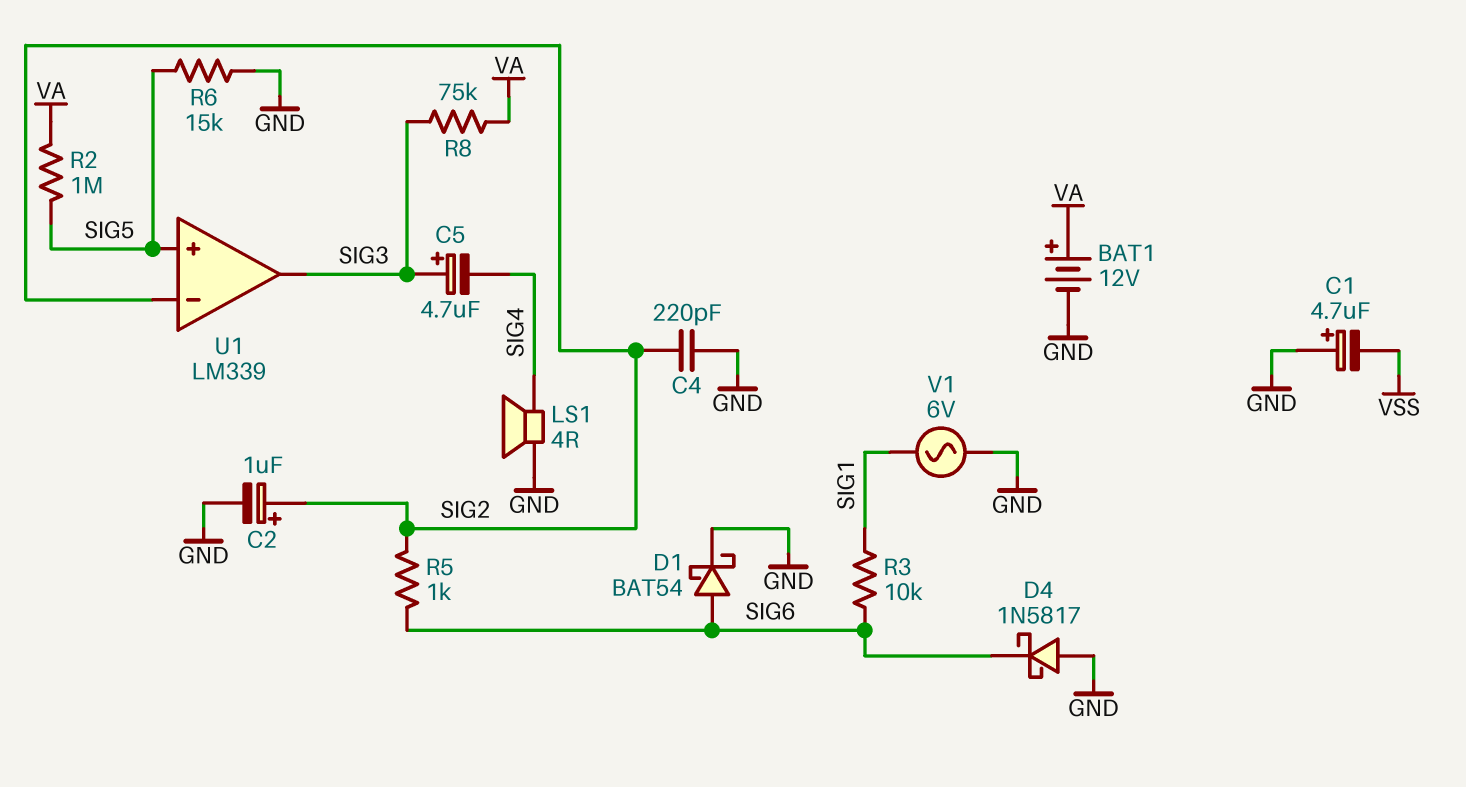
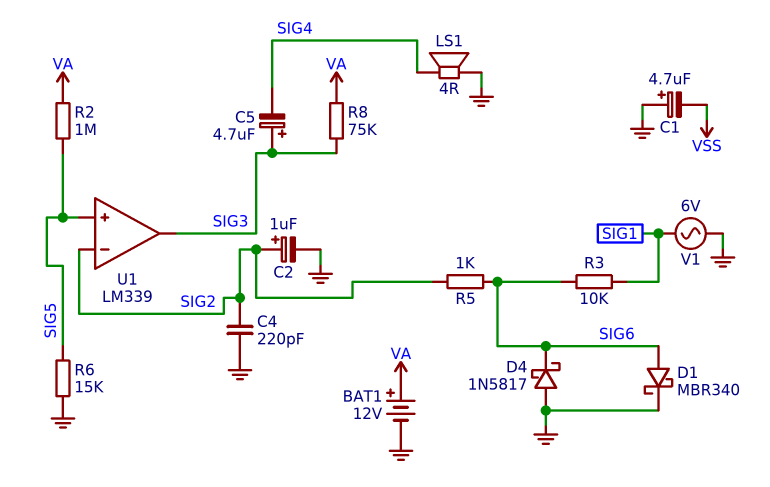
D1: schottky BAT54 (A SIG6, K GND) -> schottky MBR340 (A SIG6, K GND)

